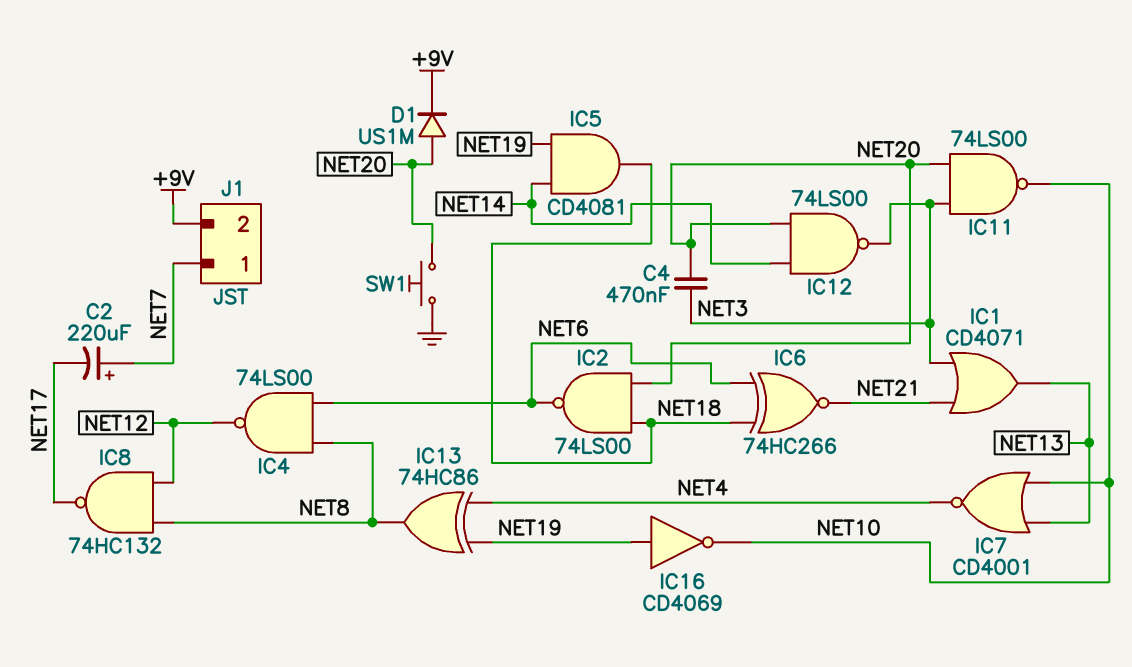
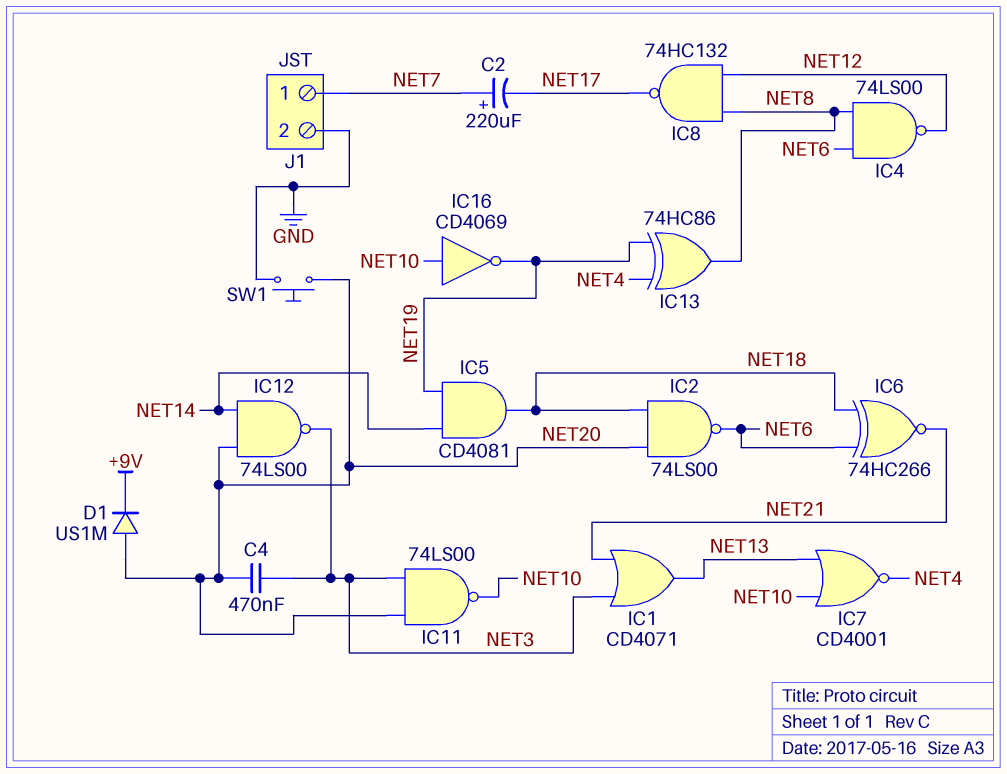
IC16: NOT CD4069 (in NET19, out NET10) -> NOT CD4069 (in NET10, out NET19)
J1 pin 2: +9V -> GND

